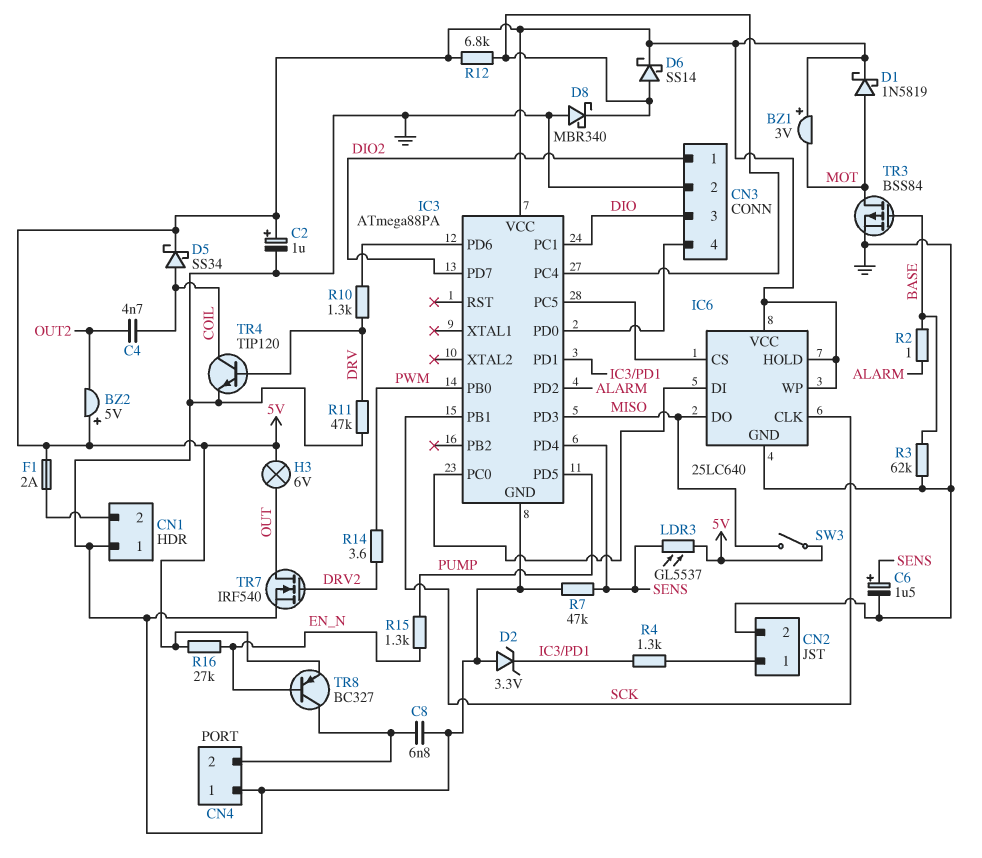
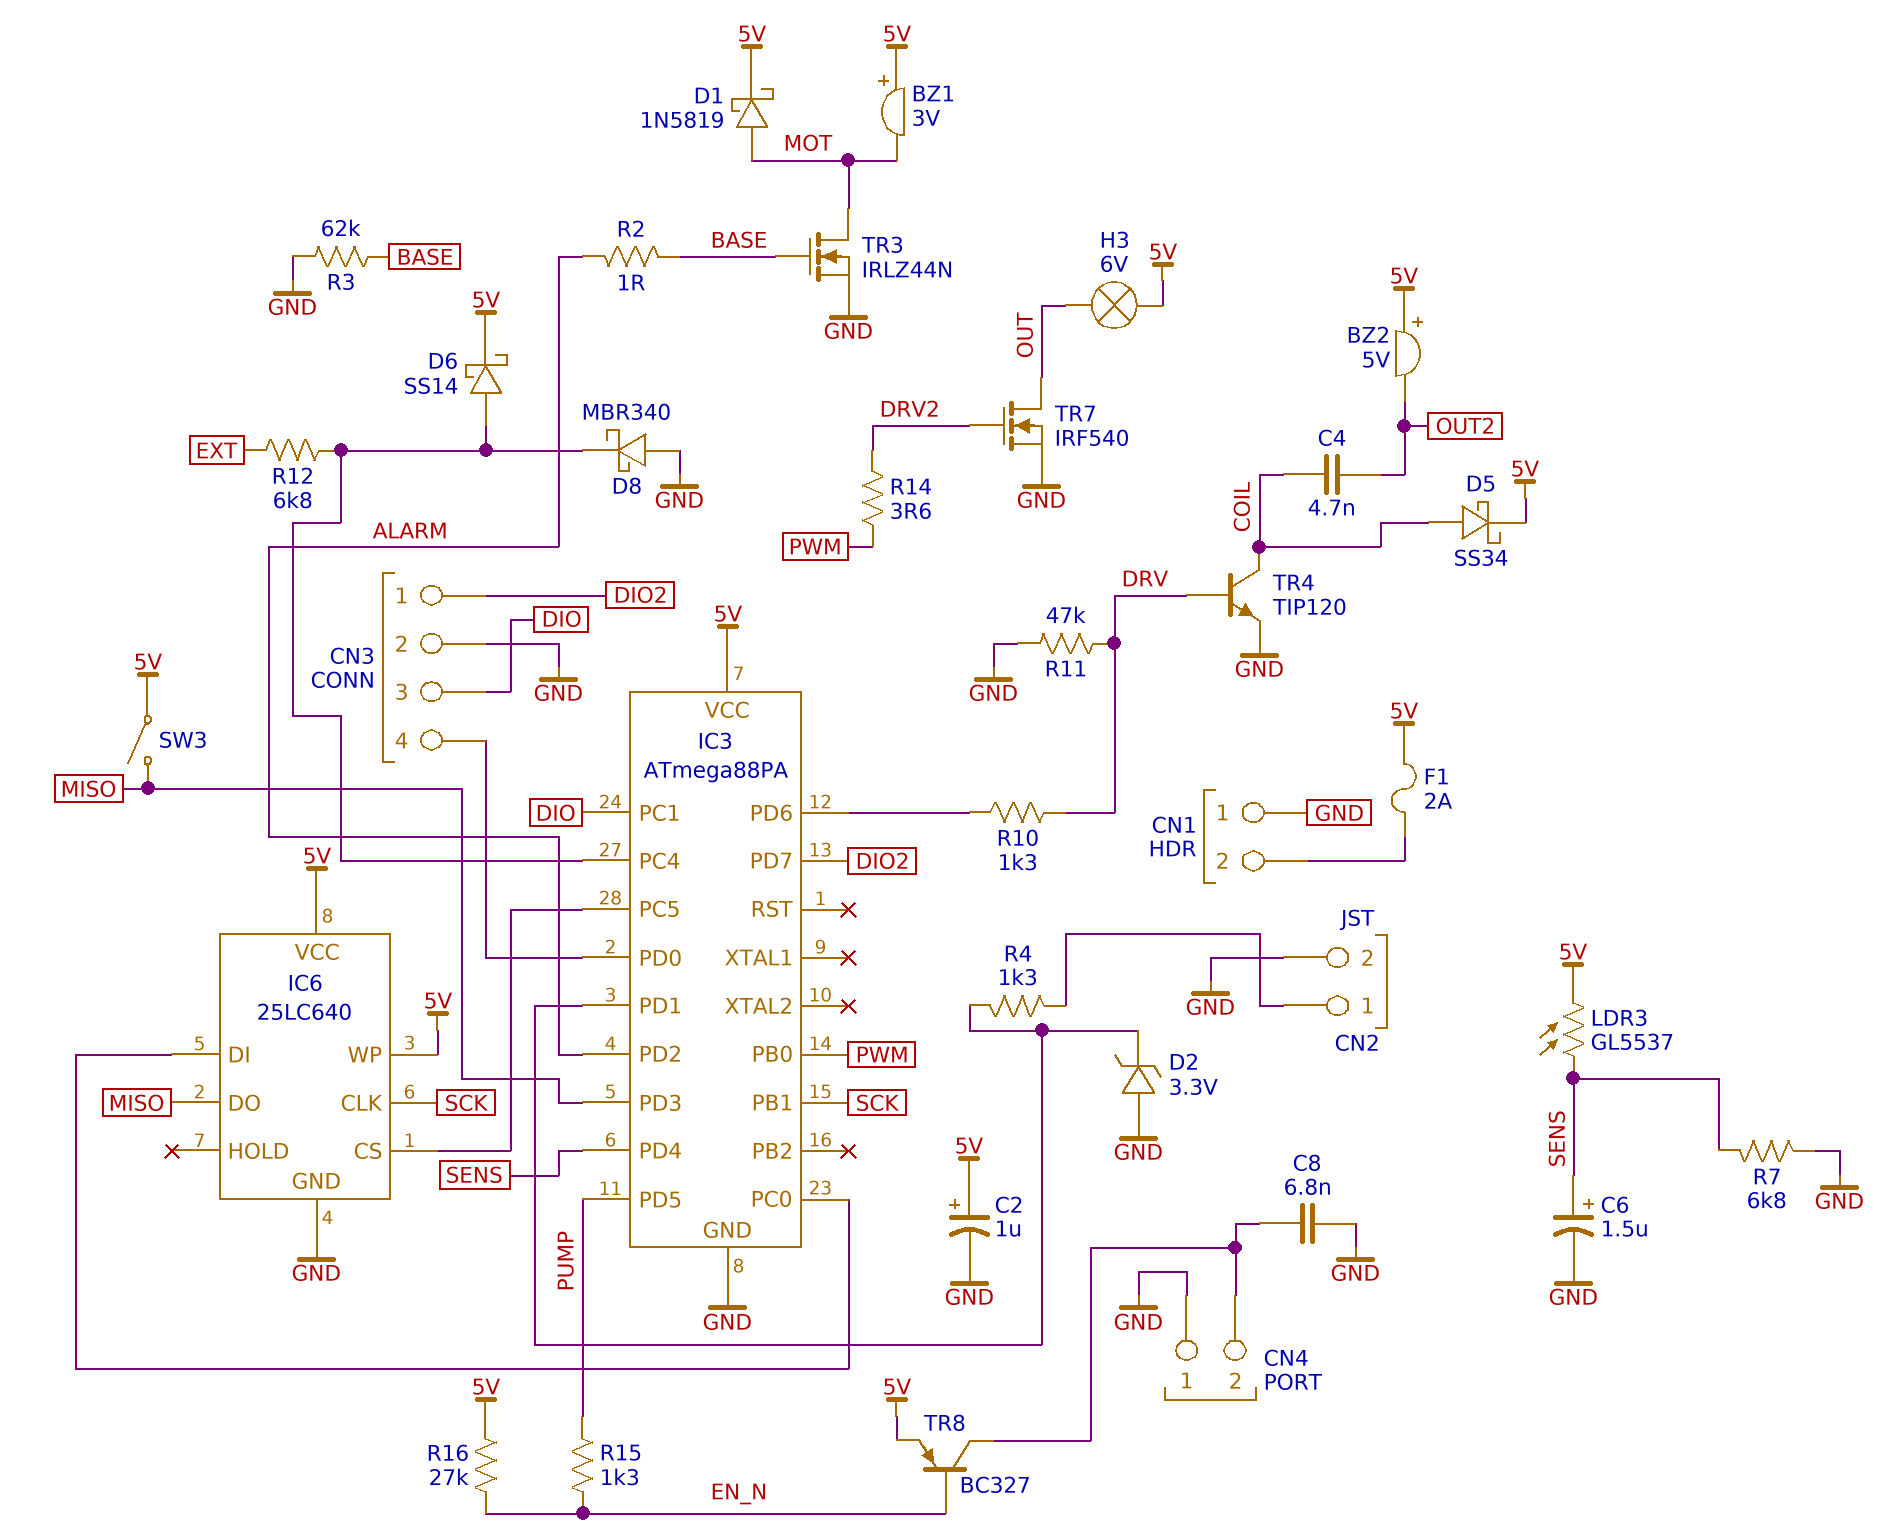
IC6 pin HOLD: 5V -> none
R7: 47k (GND, SENS) -> 6.8k (GND, SENS)
R12: 6.8k (5V, IC3/PC4) -> 6.8k (EXT, IC3/PC4)
TR3: PMOS BSS84 (G BASE, D MOT, S GND) -> NMOS IRLZ44N (G BASE, D MOT, S GND)

